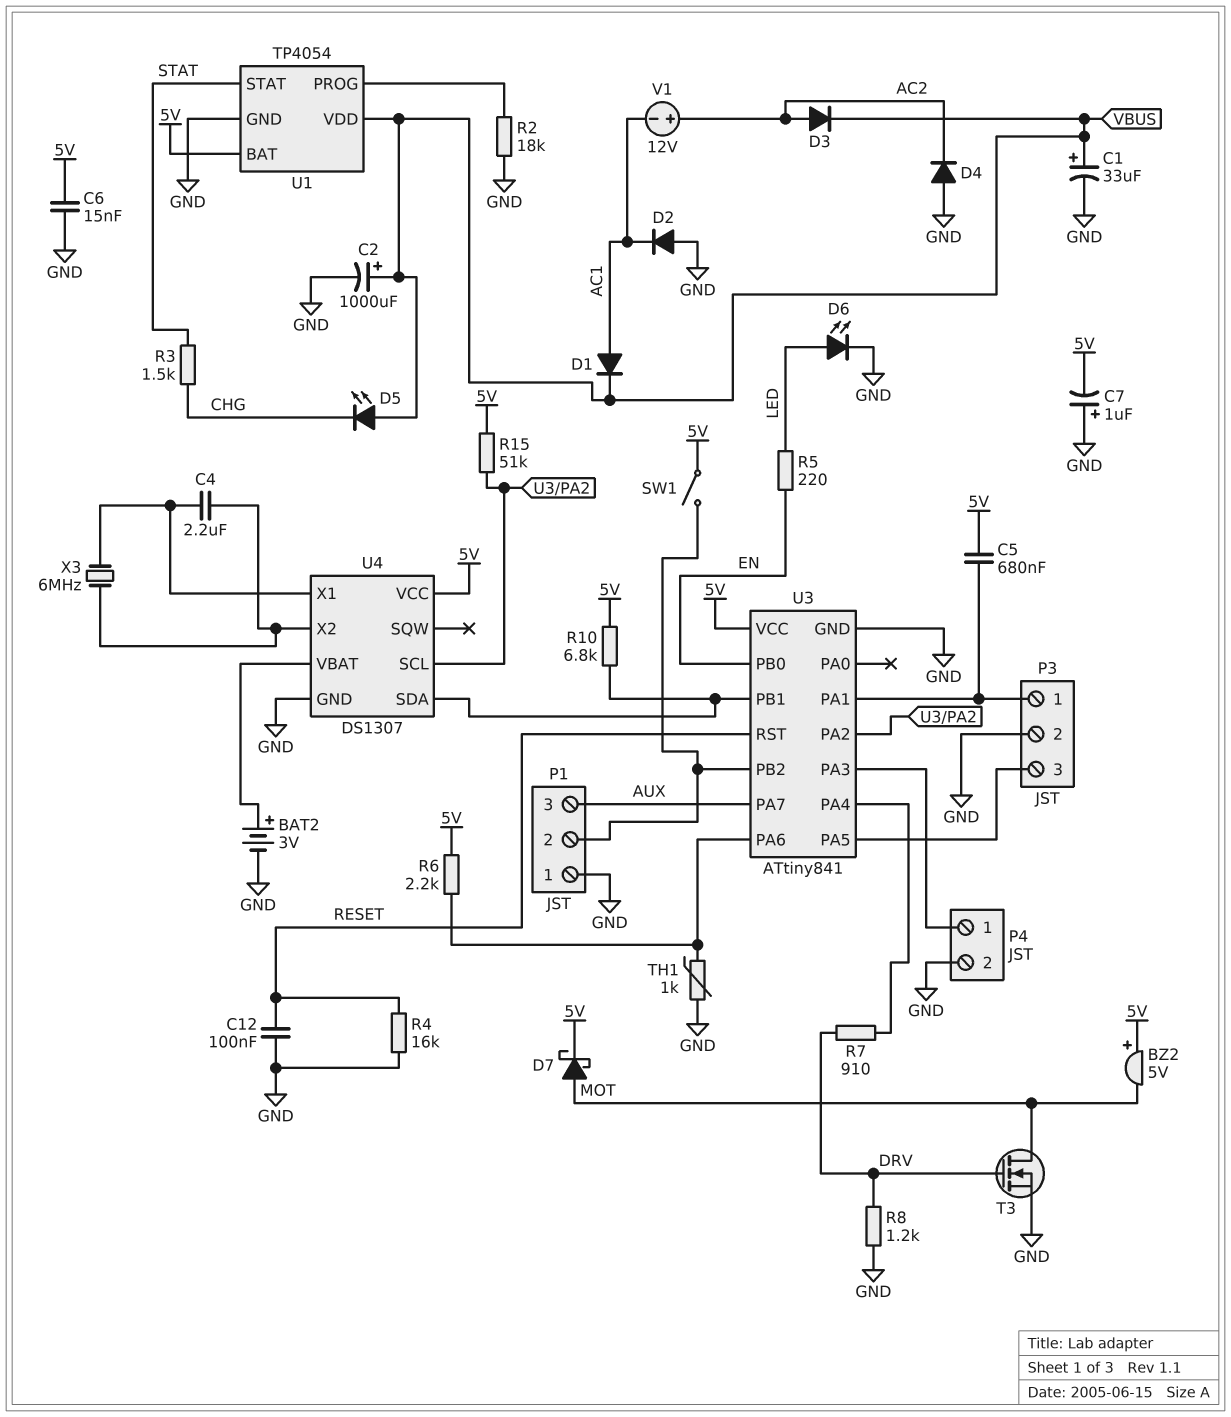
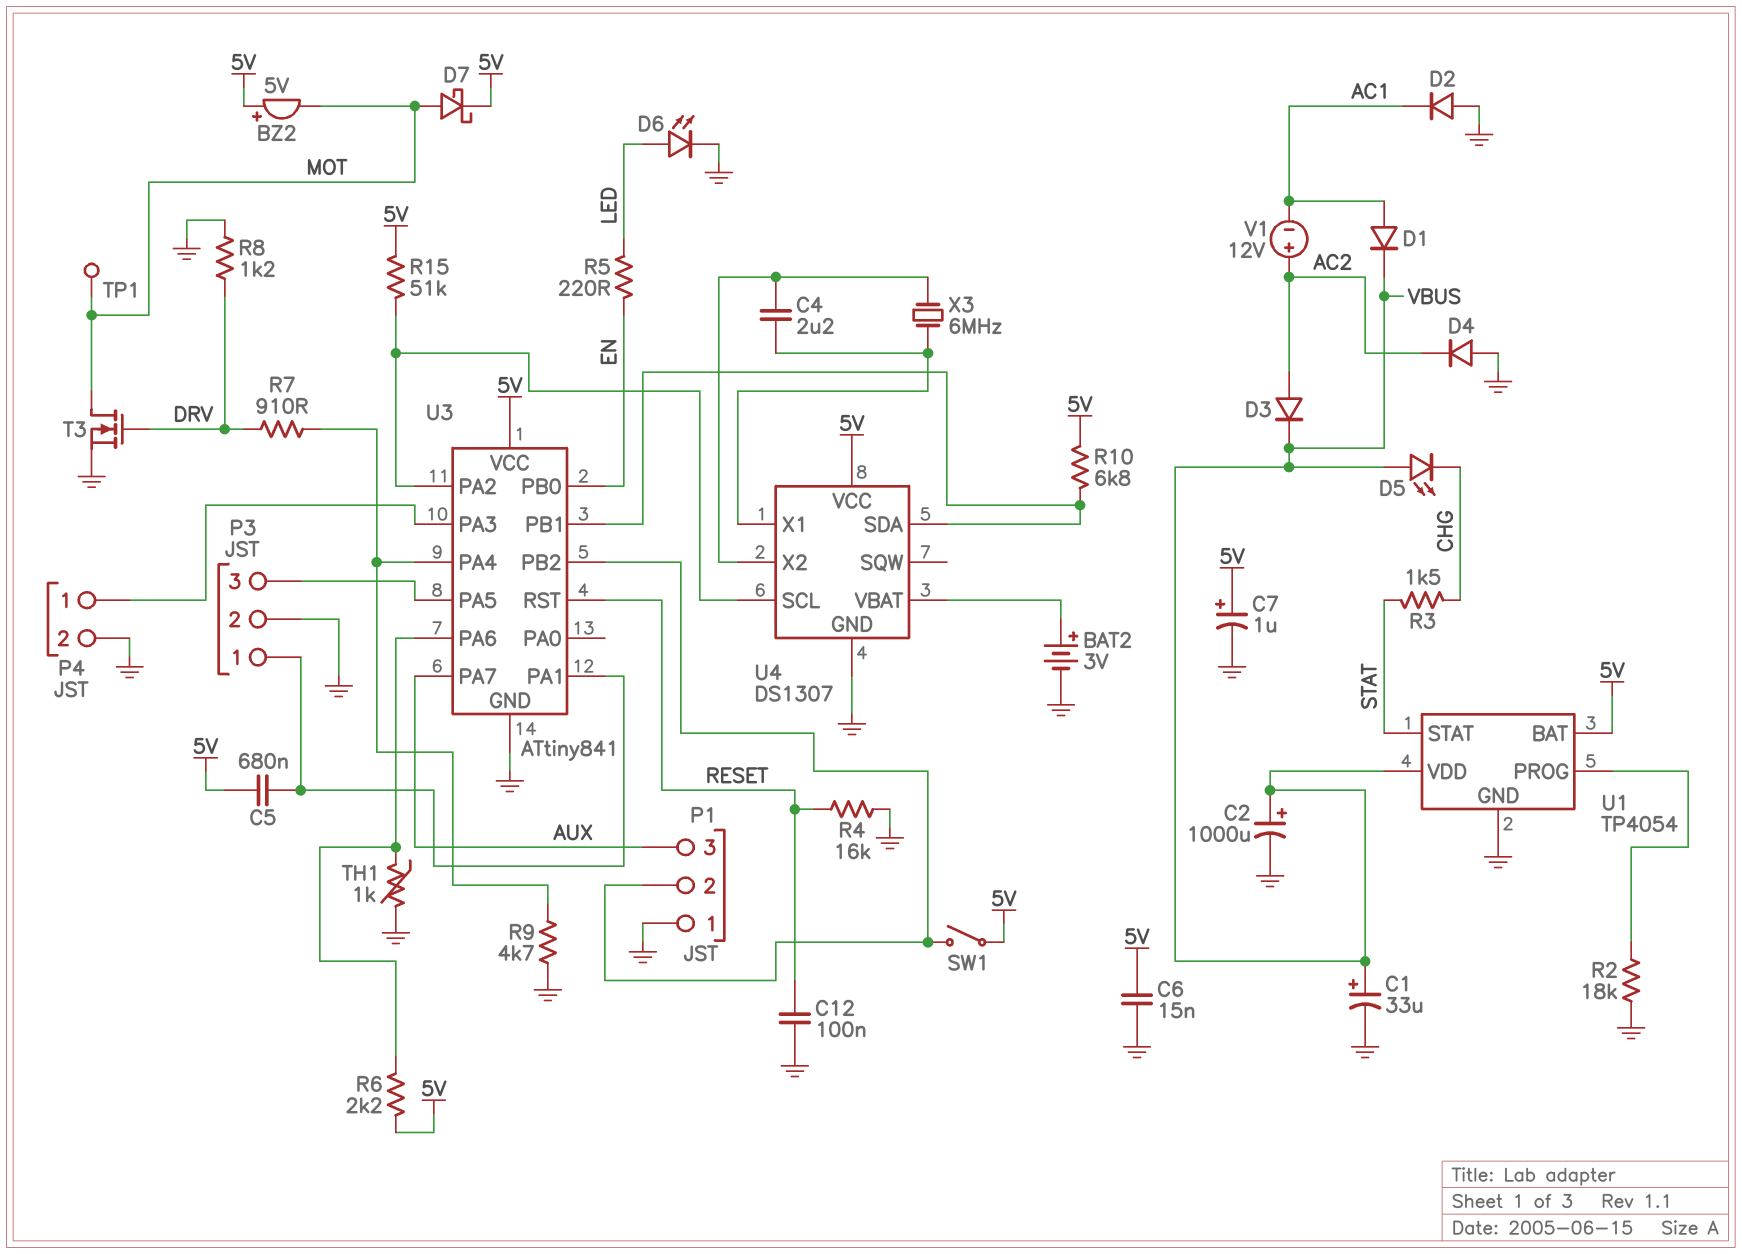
C7: 1uF (plus GND, minus 5V) -> 1uF (plus 5V, minus GND)
R9: none -> 4.7k (GND, U3/PA4)
TP1: none -> test point (MOT)

